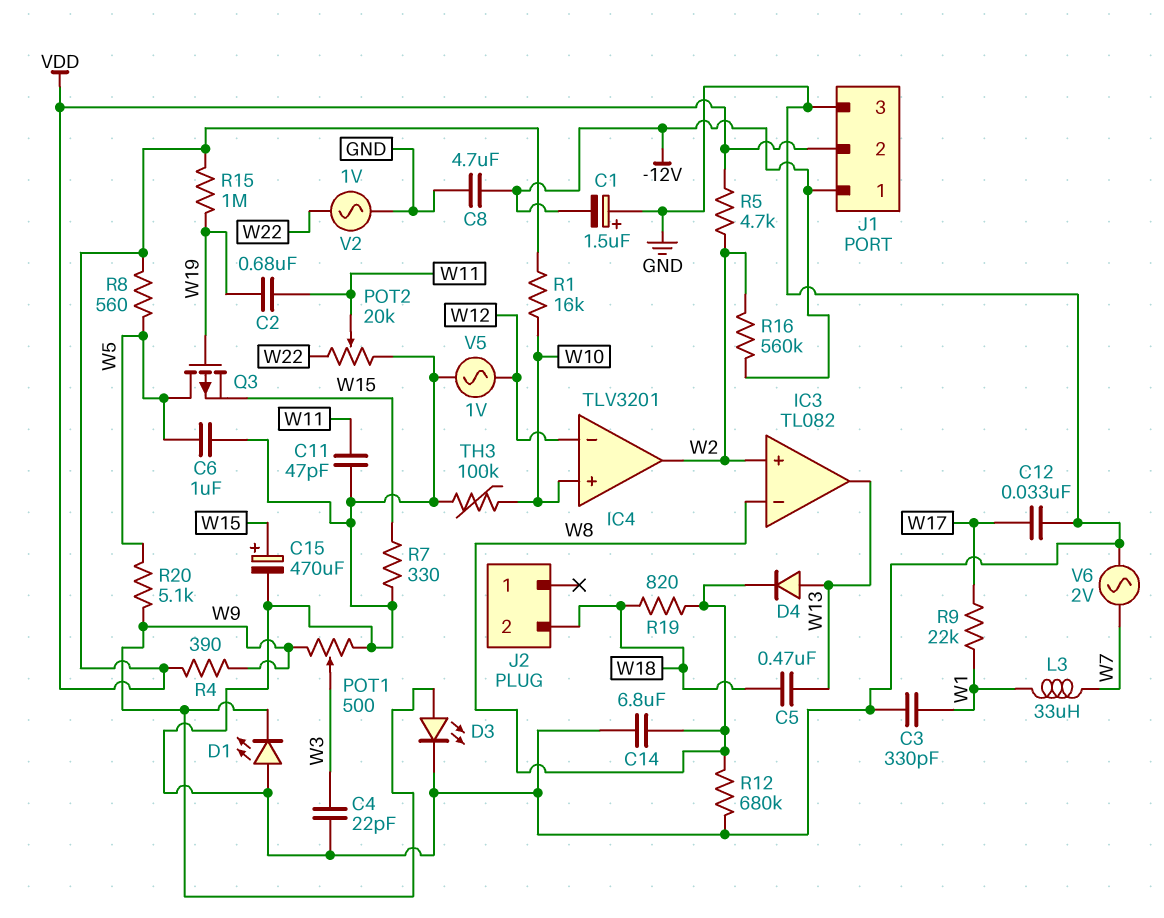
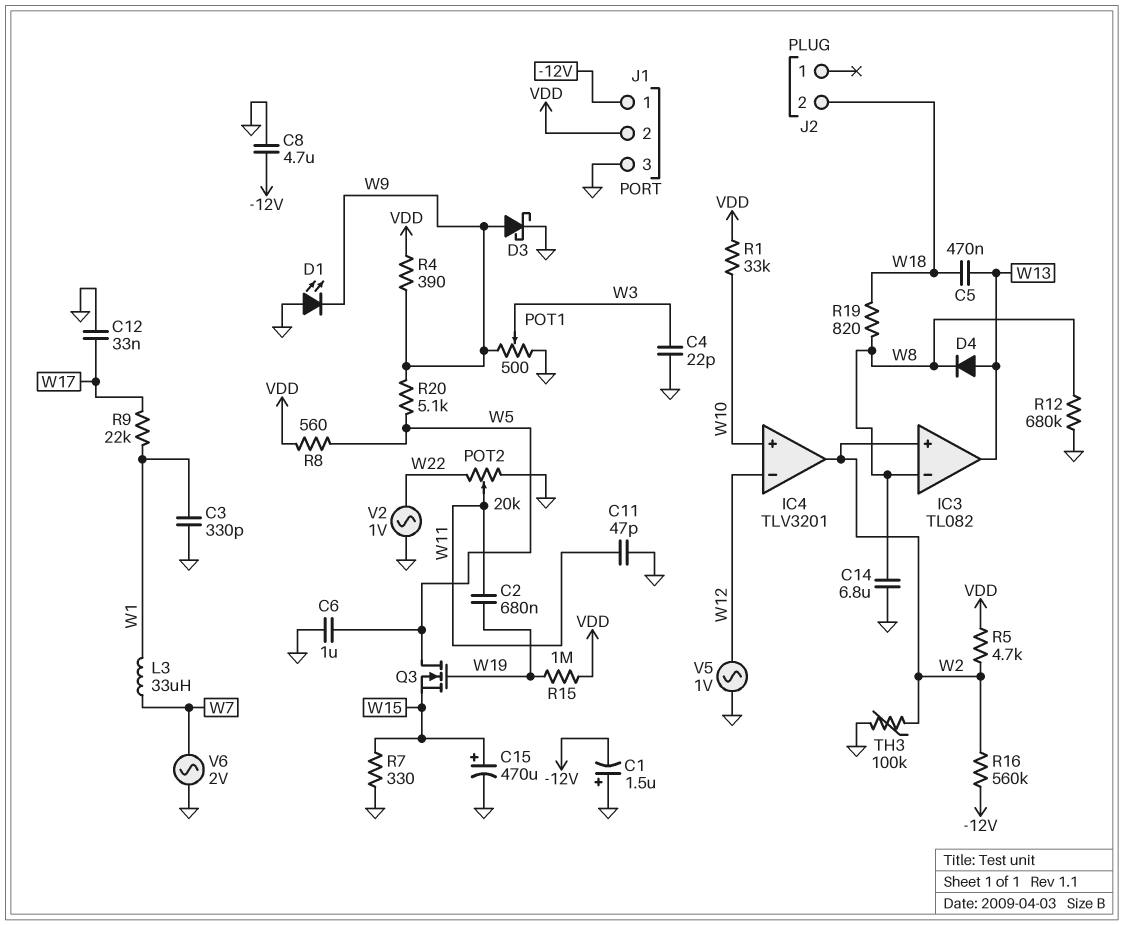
D3: LED (A W9, K GND) -> schottky (A W9, K GND)
Q3: PMOS (G W19, D W5, S W15) -> NMOS (G W19, D W5, S W15)
R1: 16k (VDD, W10) -> 33k (VDD, W10)
TH3: 100k (GND, W10) -> 100k (GND, W2)

